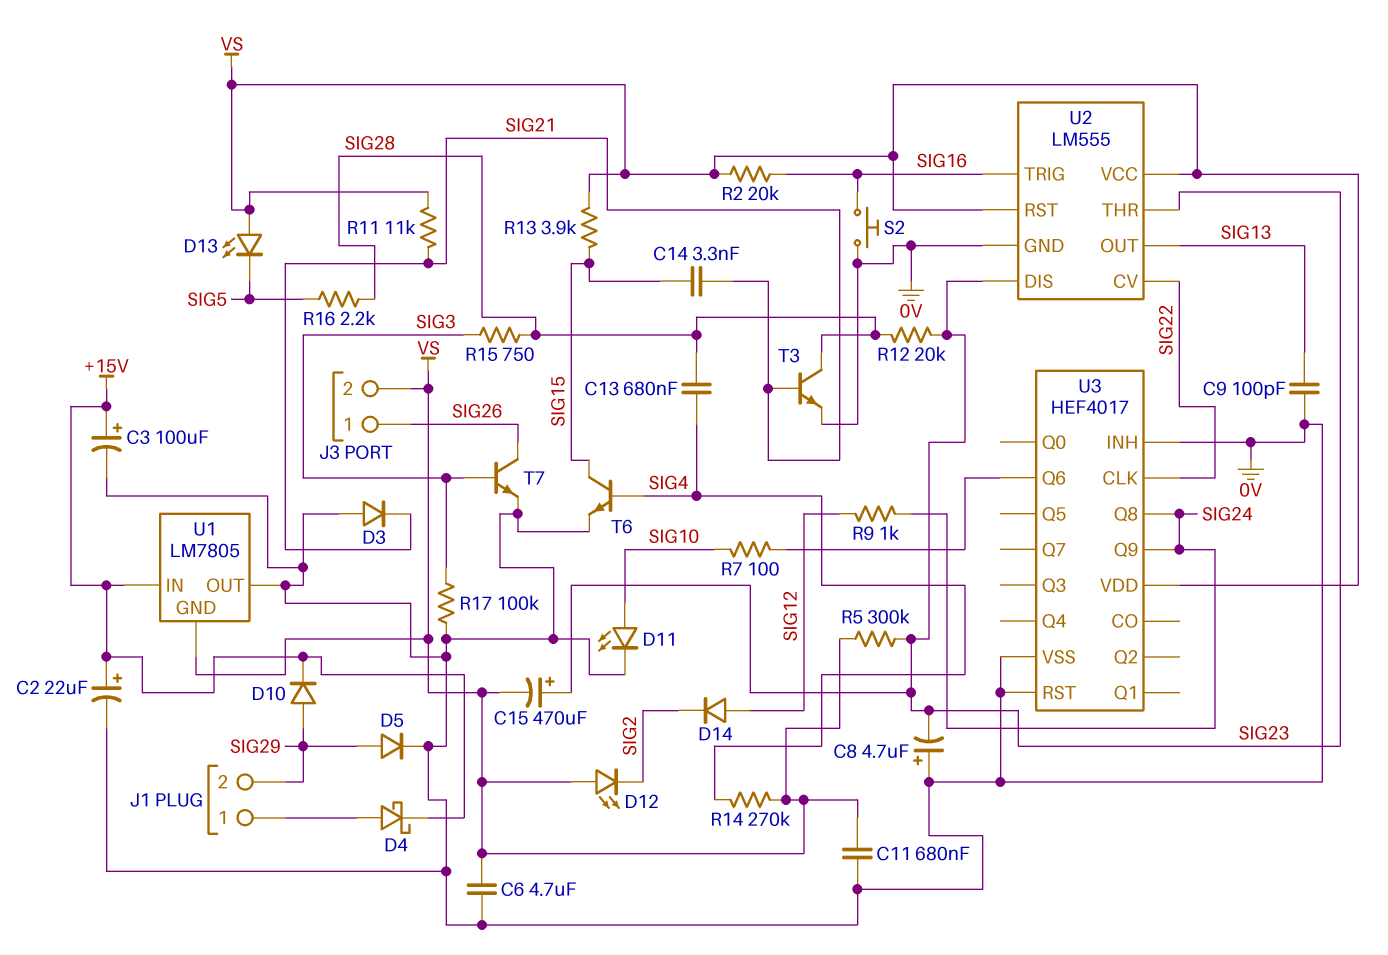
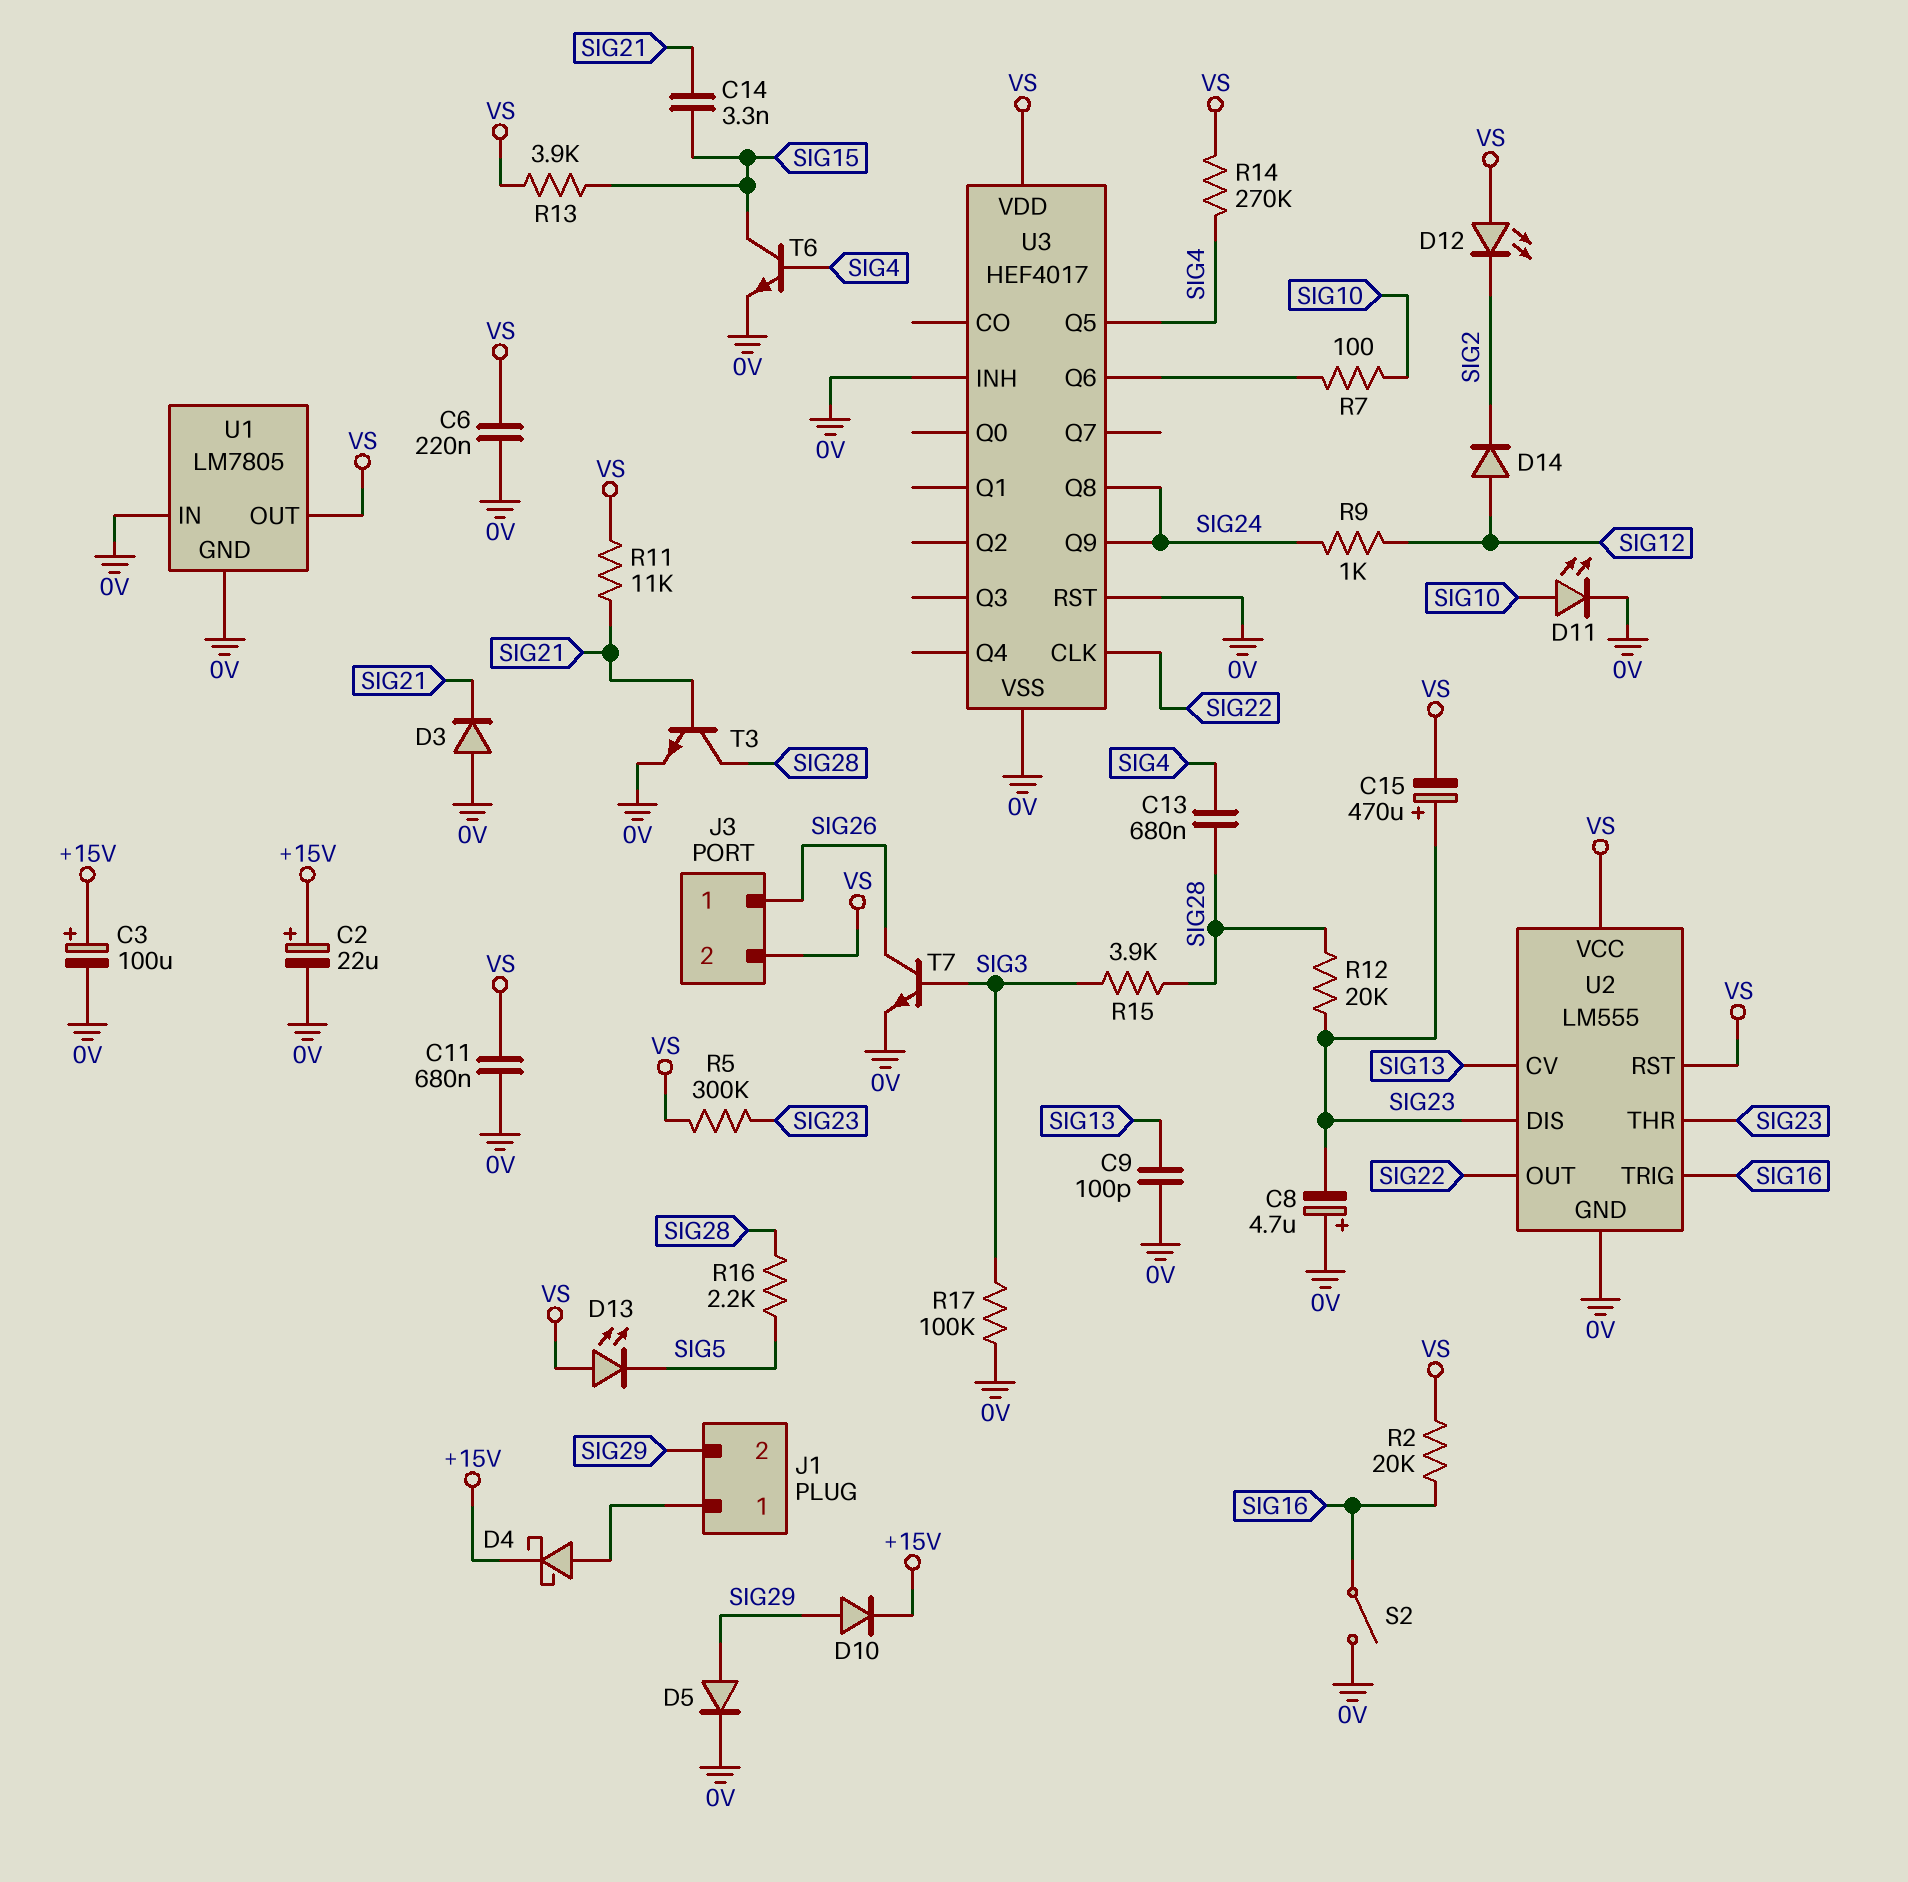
C6: 4.7uF (0V, VS) -> 220nF (0V, VS)
R15: 750 (SIG3, SIG28) -> 3.9k (SIG3, SIG28)
S2: button (0V, SIG16) -> switch (0V, SIG16)
U1 pin GND: VS -> 0V
U1 pin IN: +15V -> 0V
U1 pin OUT: 0V -> VS
U2 pin CV: SIG22 -> SIG13
U2 pin OUT: SIG13 -> SIG22
U3 pin Q5: none -> SIG4

